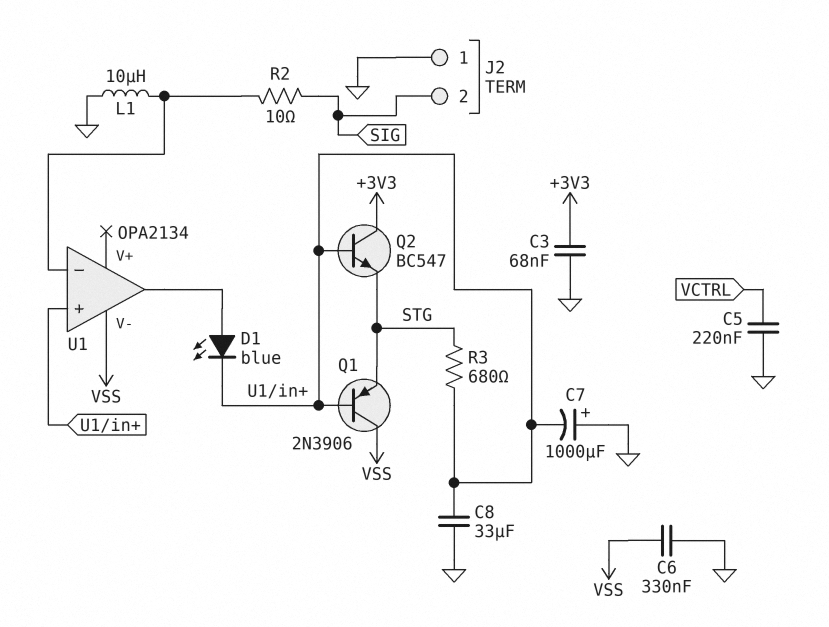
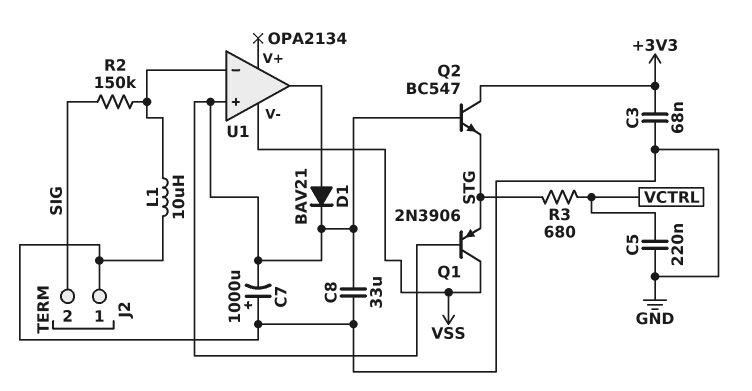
C6: 330nF (GND, VSS) -> none
D1: LED blue (A U1/out, K U1/in+) -> diode BAV21 (A U1/out, K U1/in+)
R2: 10 (SIG, U1/in-) -> 150k (SIG, U1/in-)
R3: 680 (STG, U1/in+) -> 680 (STG, VCTRL)

